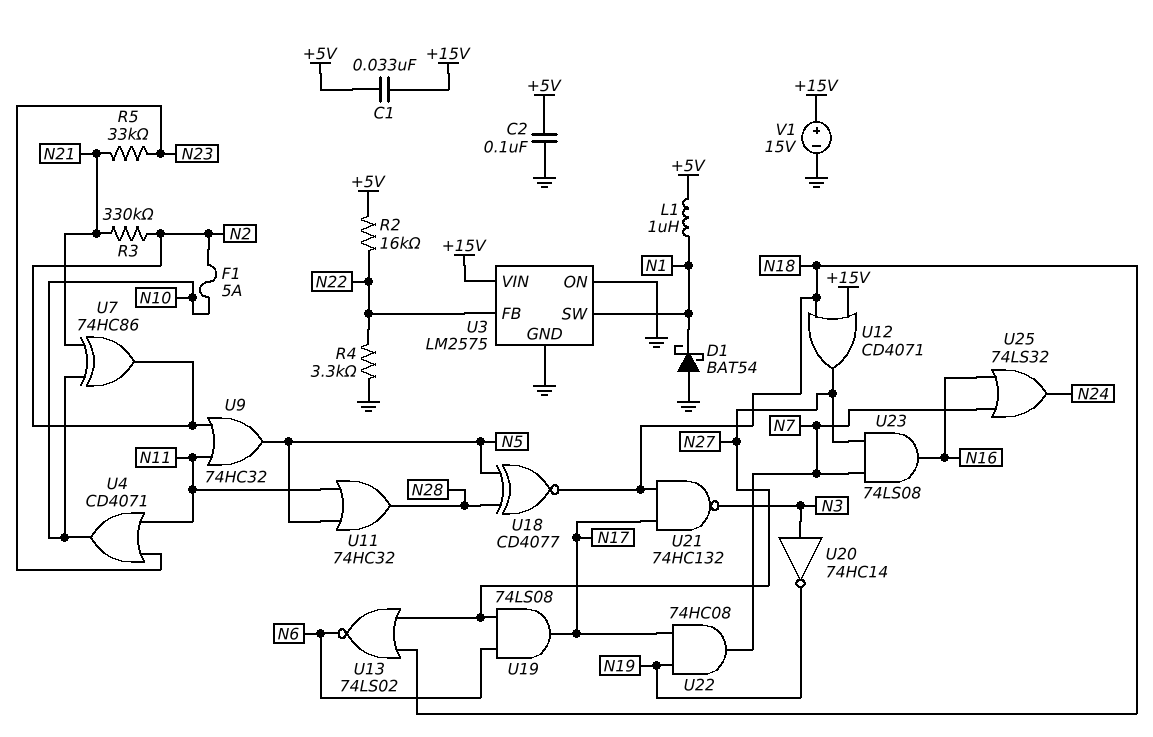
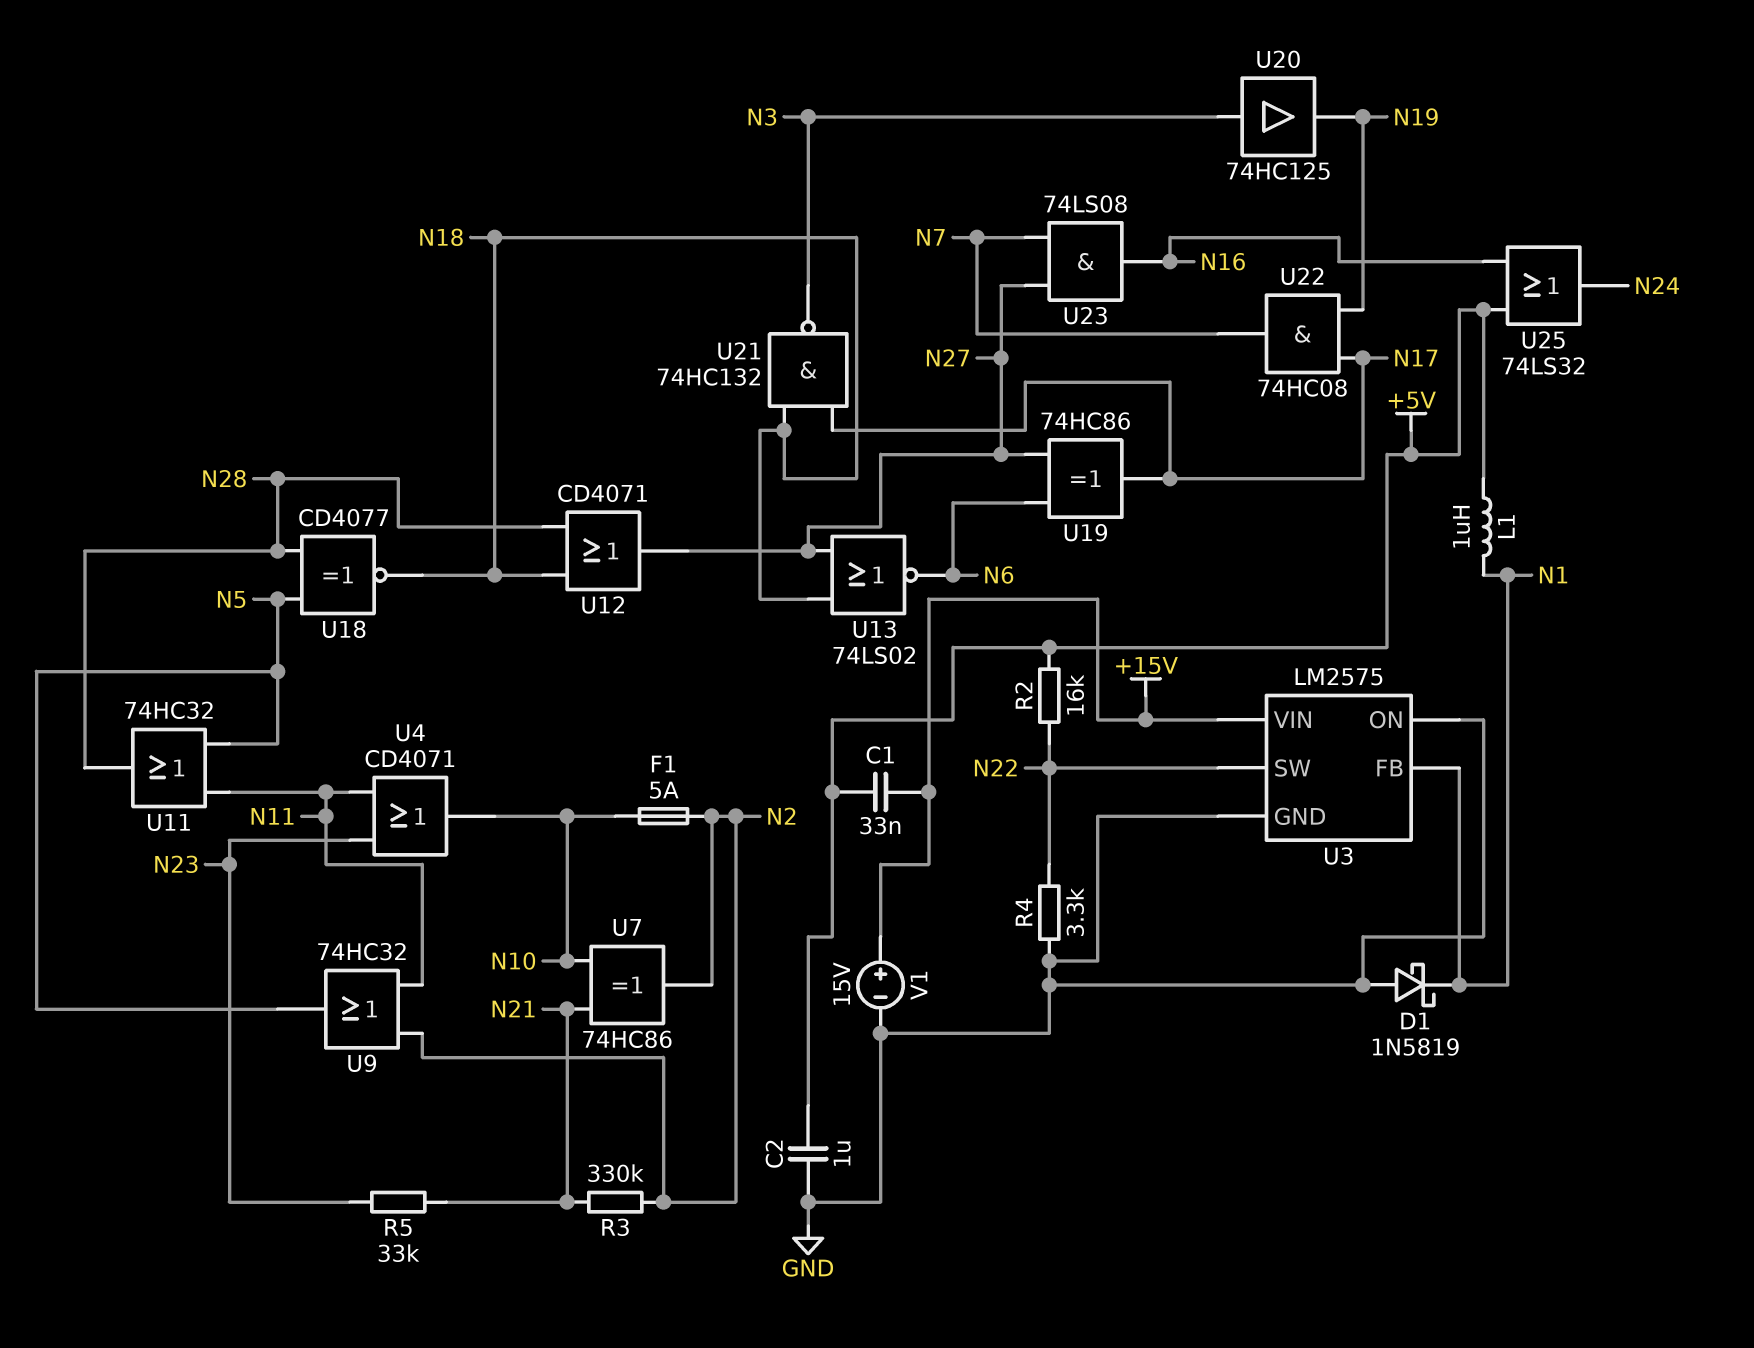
C2: 100nF (+5V, GND) -> 1uF (+5V, GND)
D1: schottky BAT54 (A GND, K N1) -> schottky 1N5819 (A GND, K N1)
U3 pin FB: N22 -> N1
U3 pin SW: N1 -> N22
U12: OR CD4071 (in +15V, in N18, out N27) -> OR CD4071 (in N18, in N28, out N27)
U19: AND 74LS08 (in N6, in N27, out N17) -> XOR 74HC86 (in N6, in N27, out N17)
U20: NOT 74HC14 (in N3, out N19) -> buffer 74HC125 (in N3, out N19)
U25: OR 74LS32 (in N7, in N16, out N24) -> OR 74LS32 (in +5V, in N16, out N24)

